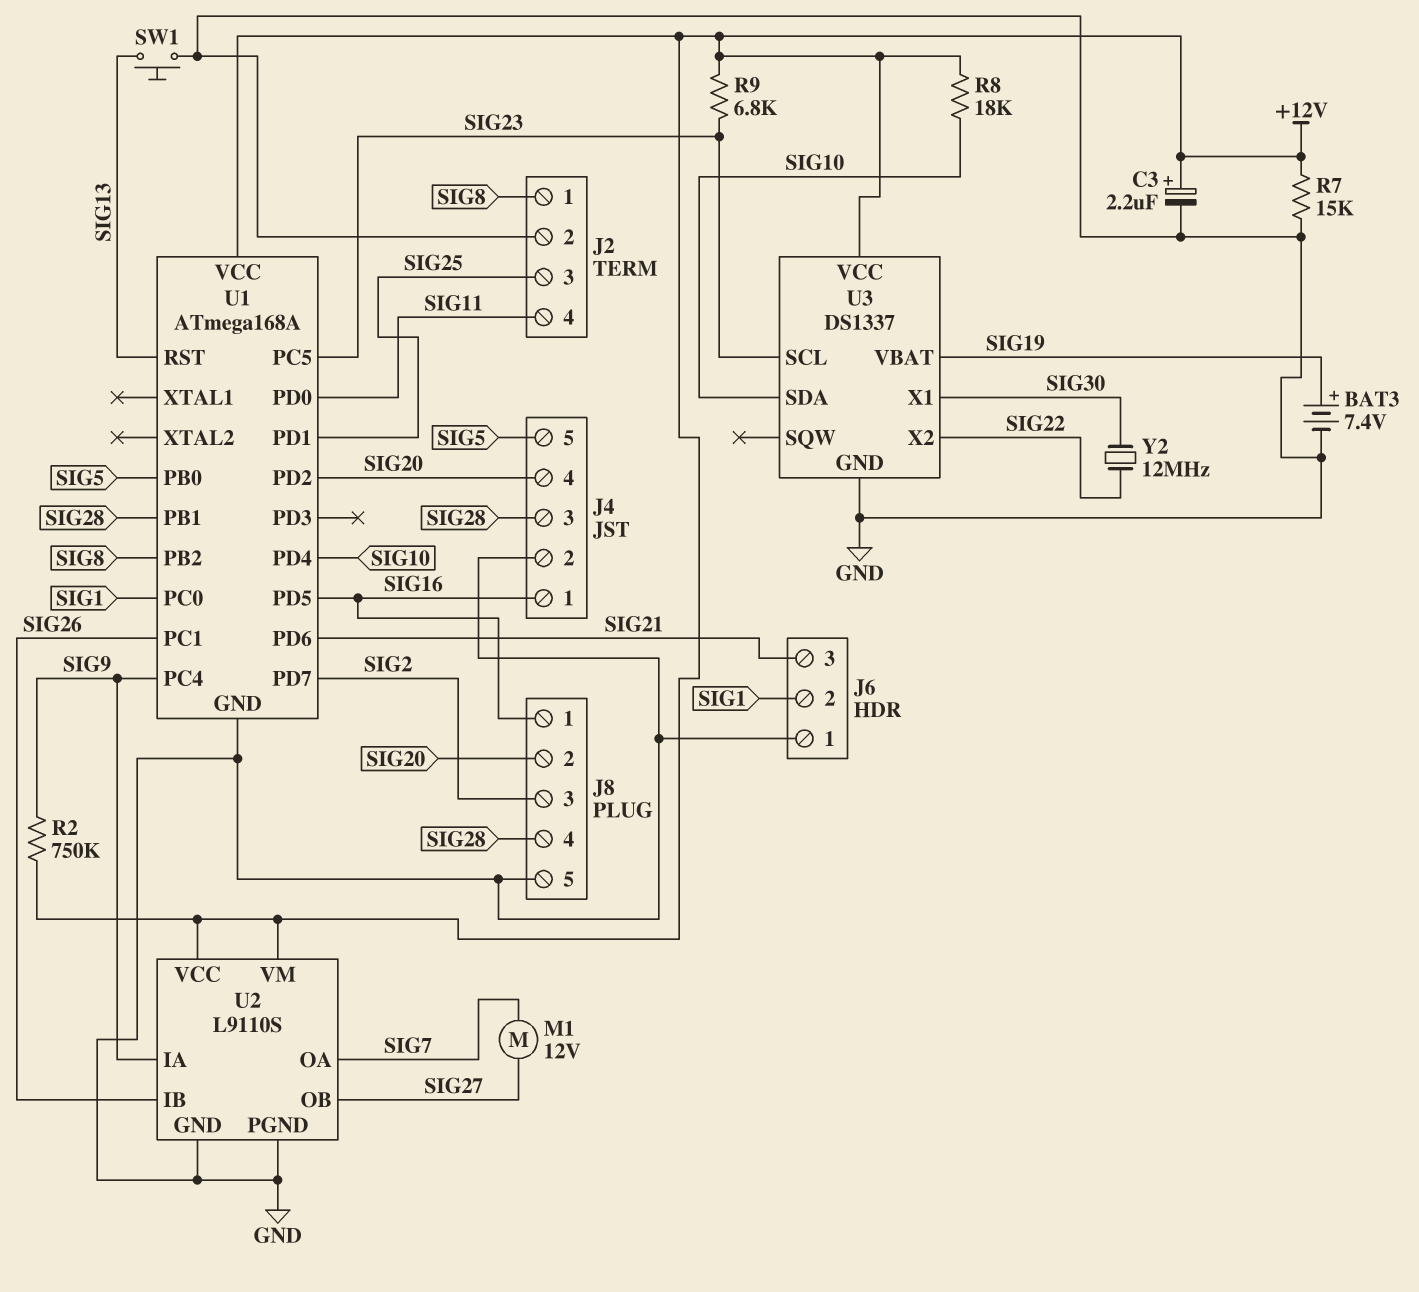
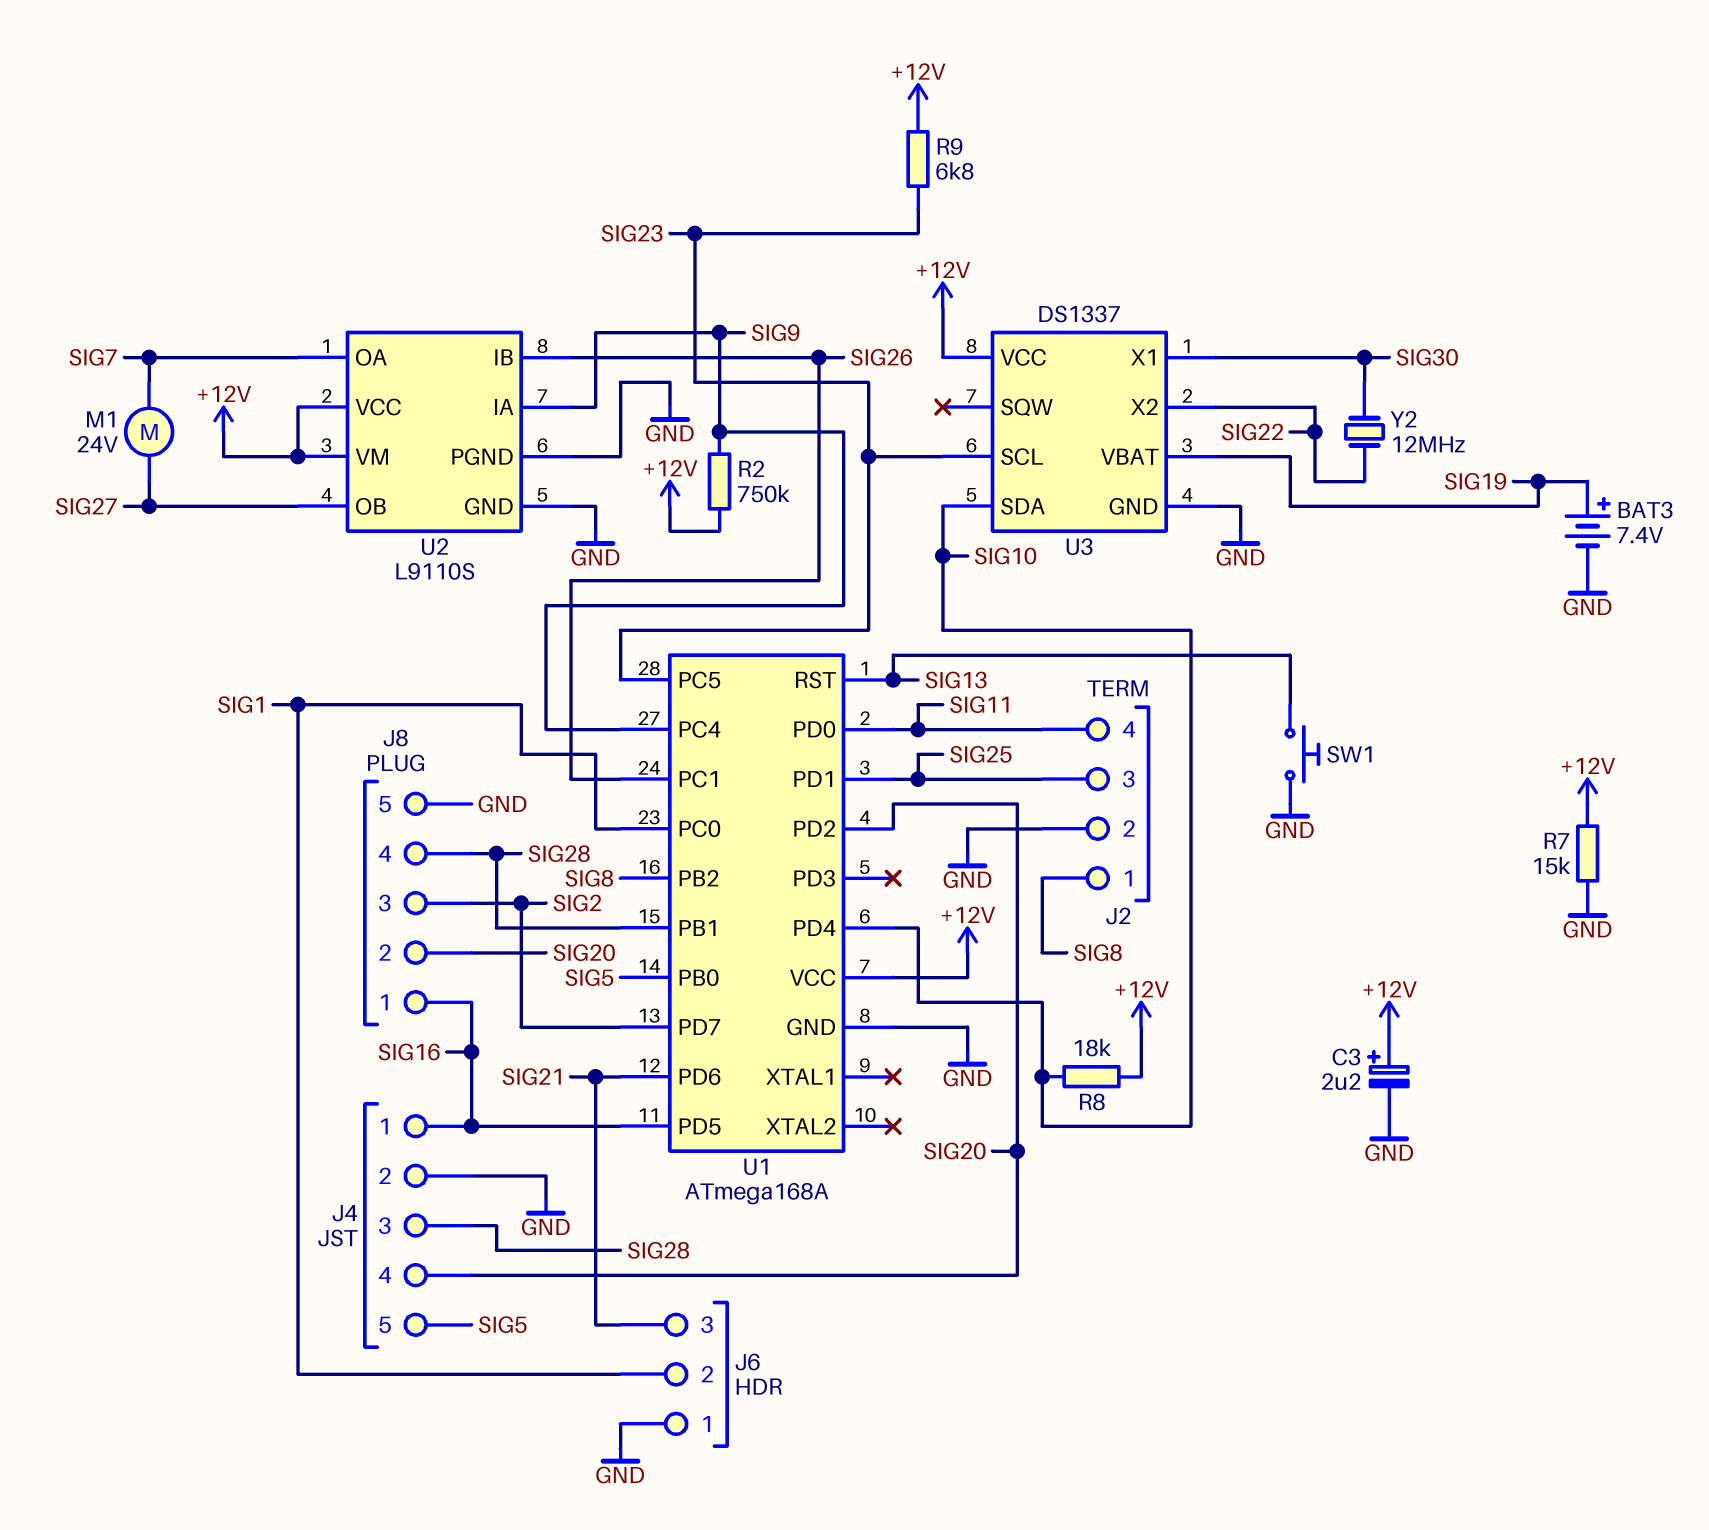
M1: motor 12V (SIG7, SIG27) -> motor 24V (SIG7, SIG27)

